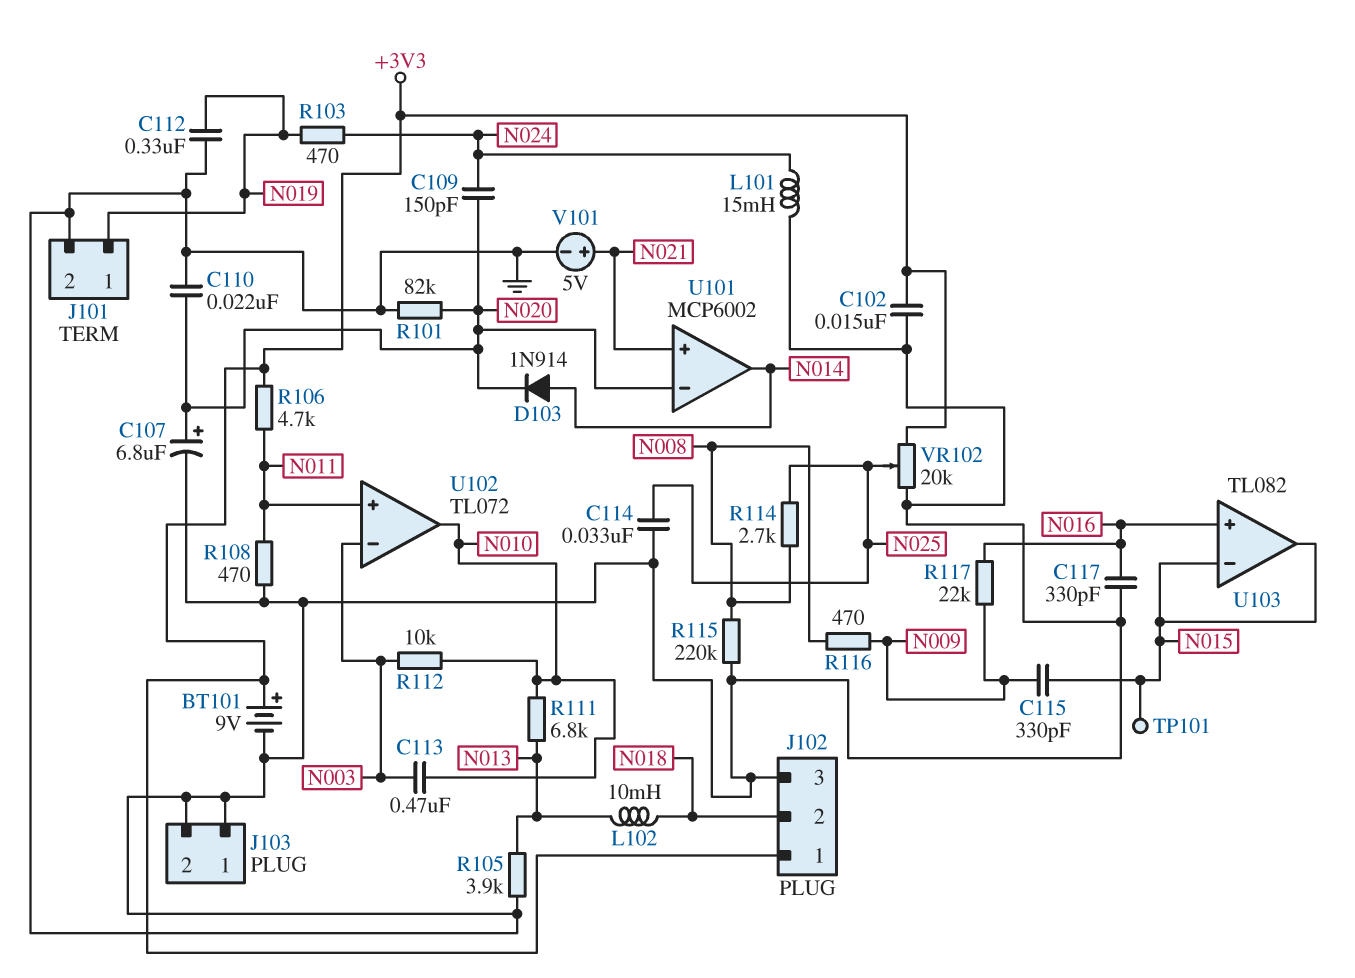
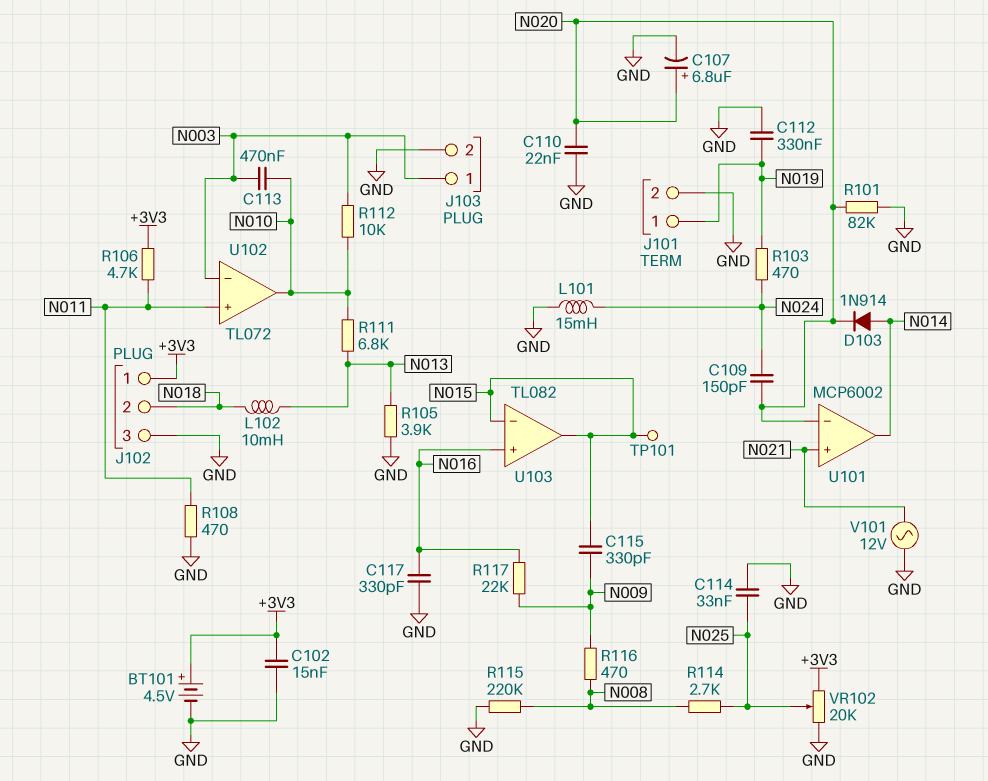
BT101: 9V (plus +3V3, minus GND) -> 4.5V (plus +3V3, minus GND)
J103 pin 1: GND -> N003
V101: 5V (plus N021, minus GND) -> AC 12V (GND, N021)

